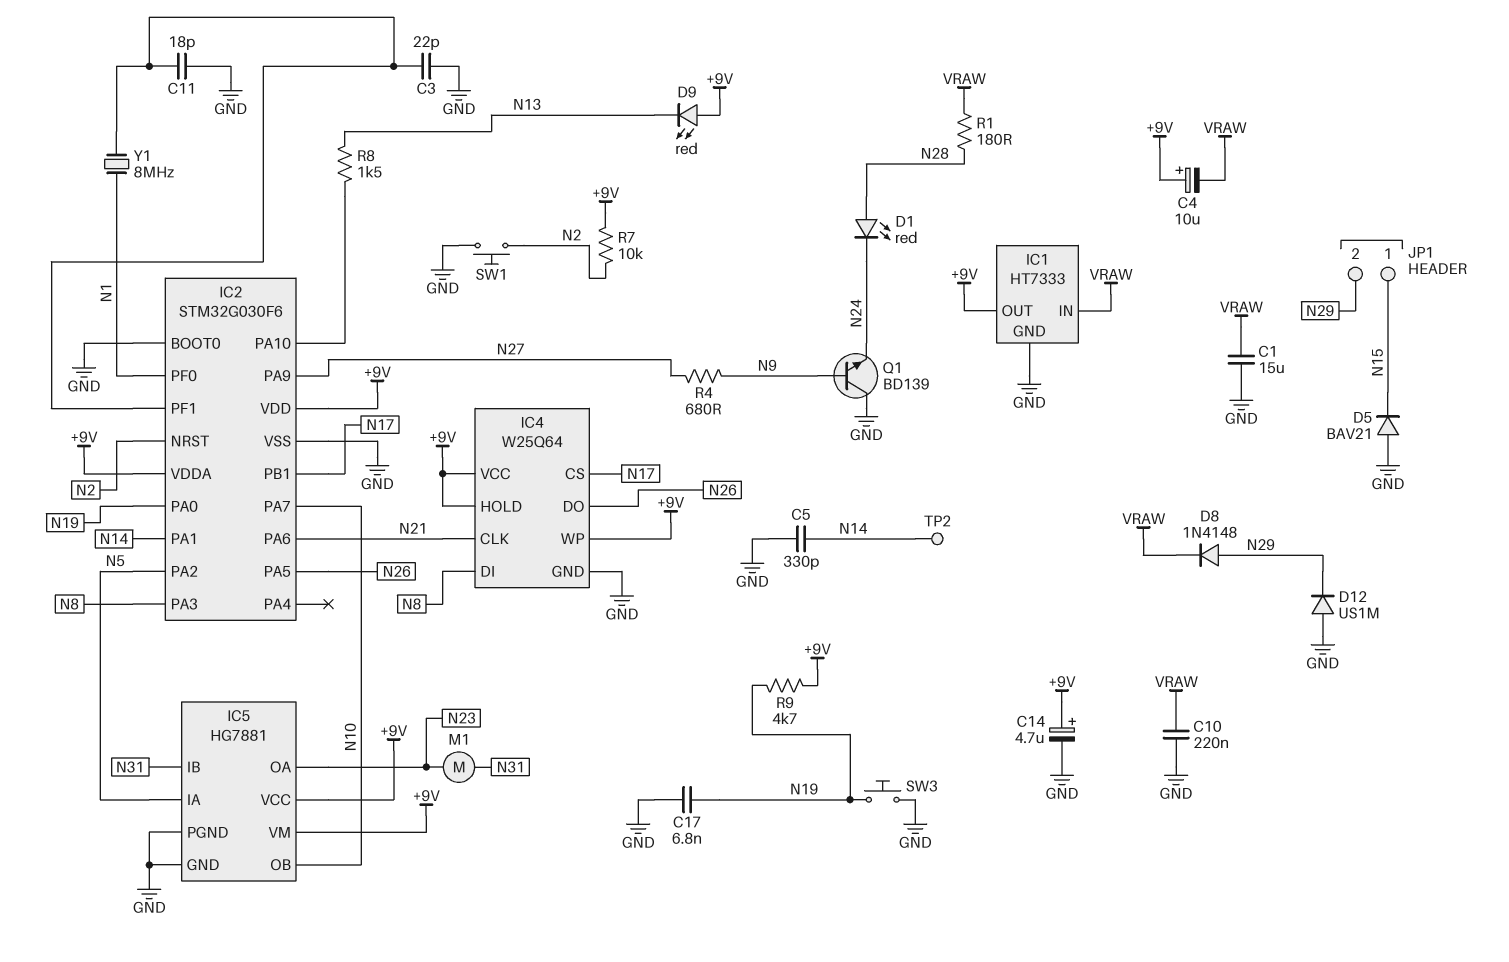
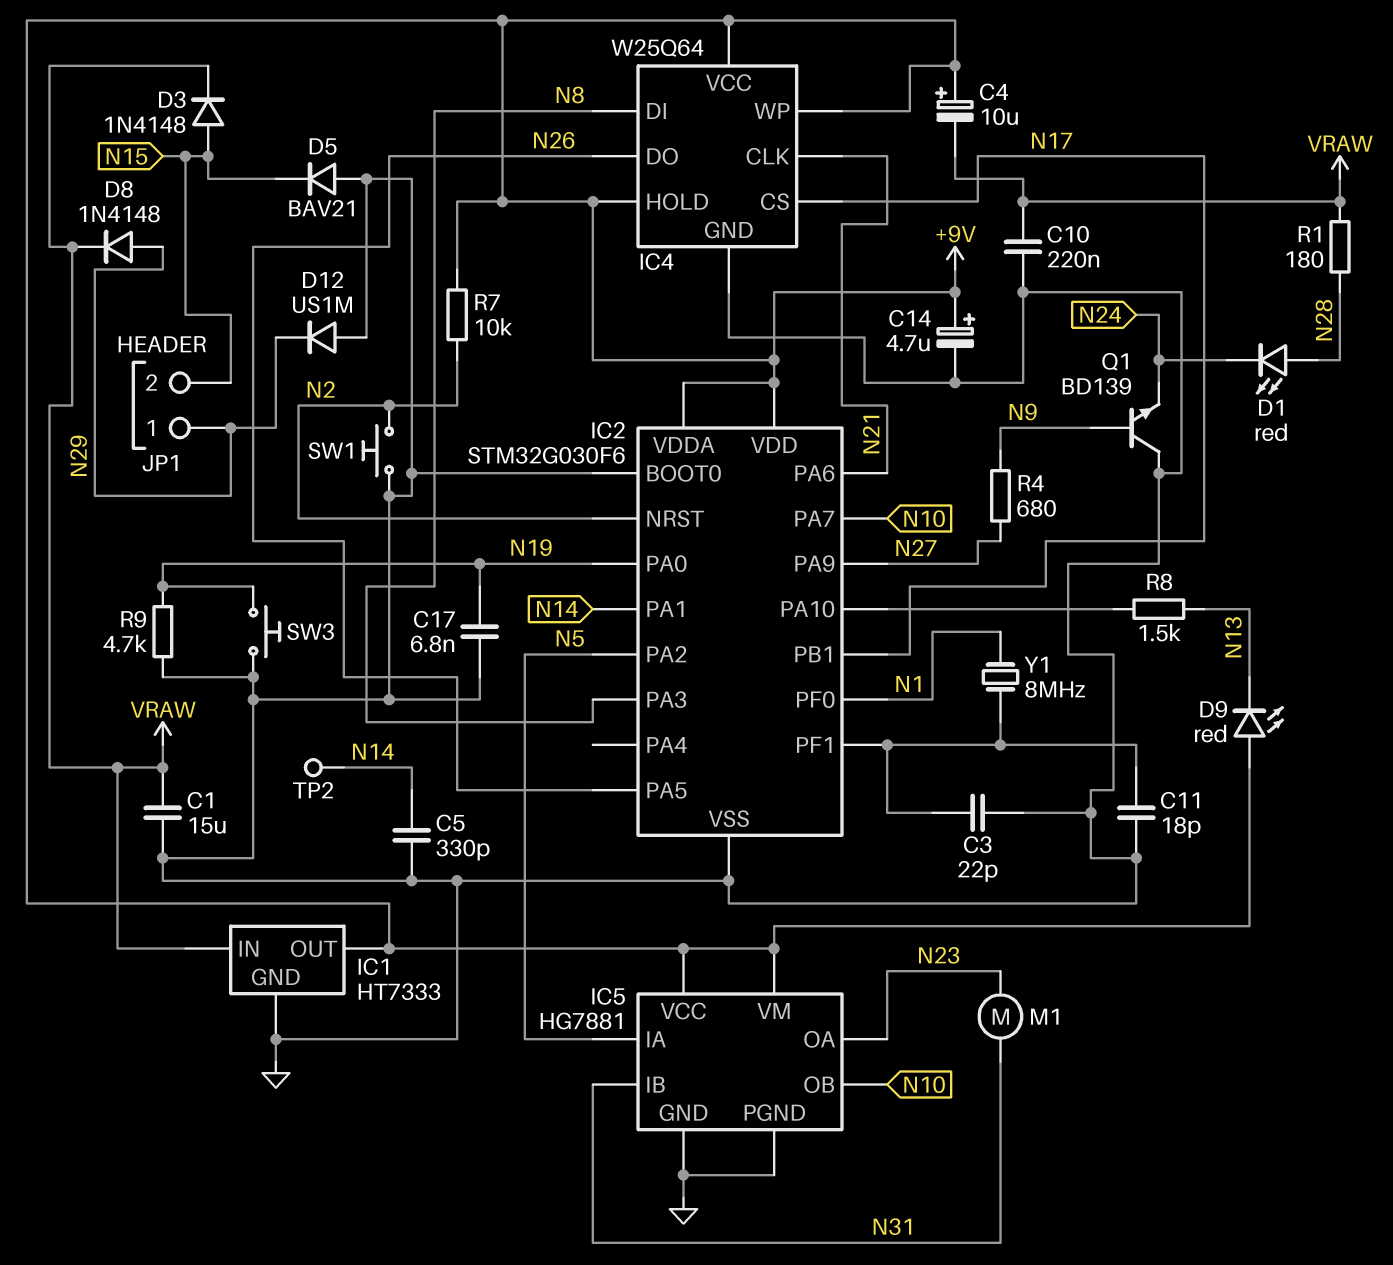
D3: none -> diode 1N4148 (A N15, K VRAW)
JP1 pin 1: N15 -> N29
JP1 pin 2: N29 -> N15
R9: 4.7k (+9V, N19) -> 4.7k (GND, N19)

